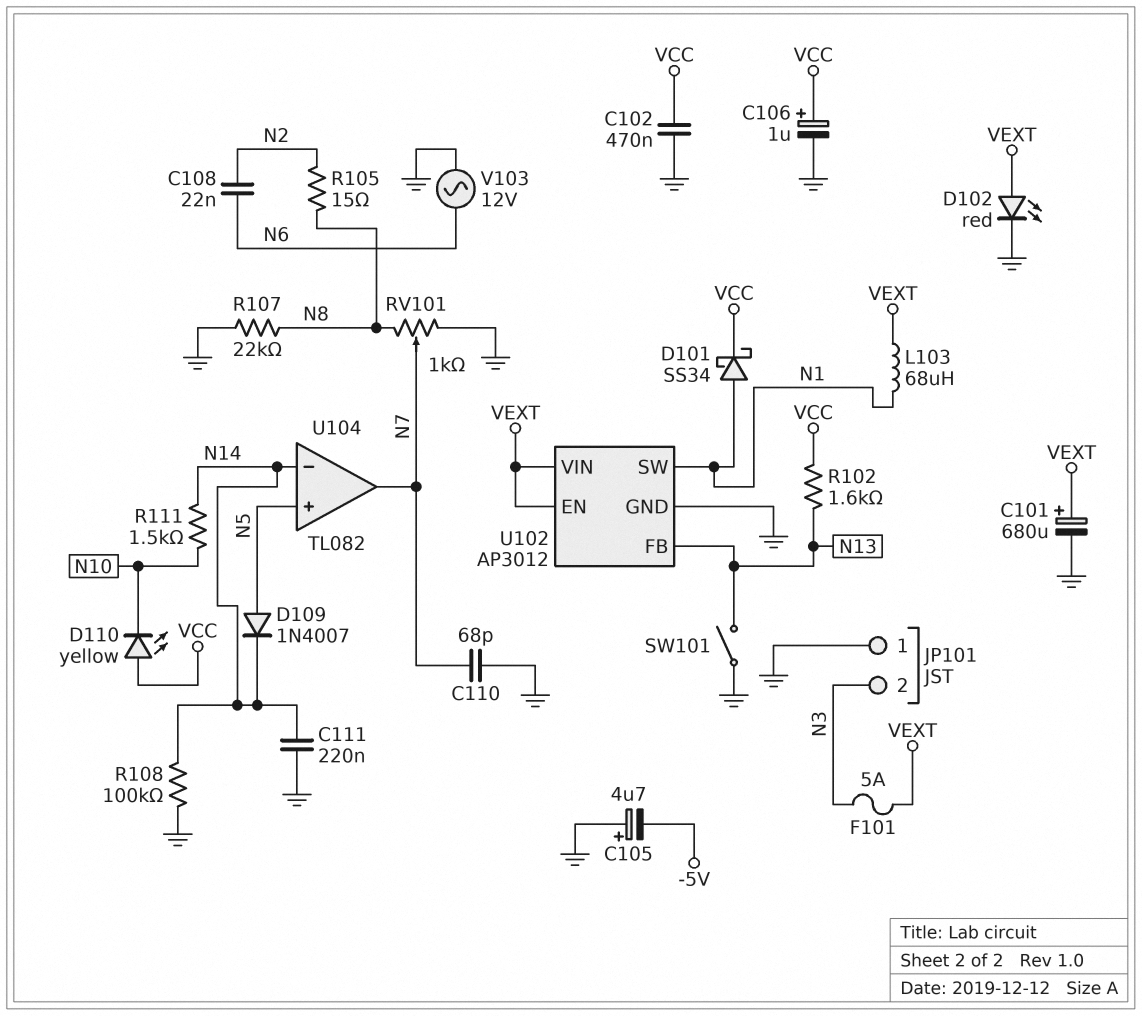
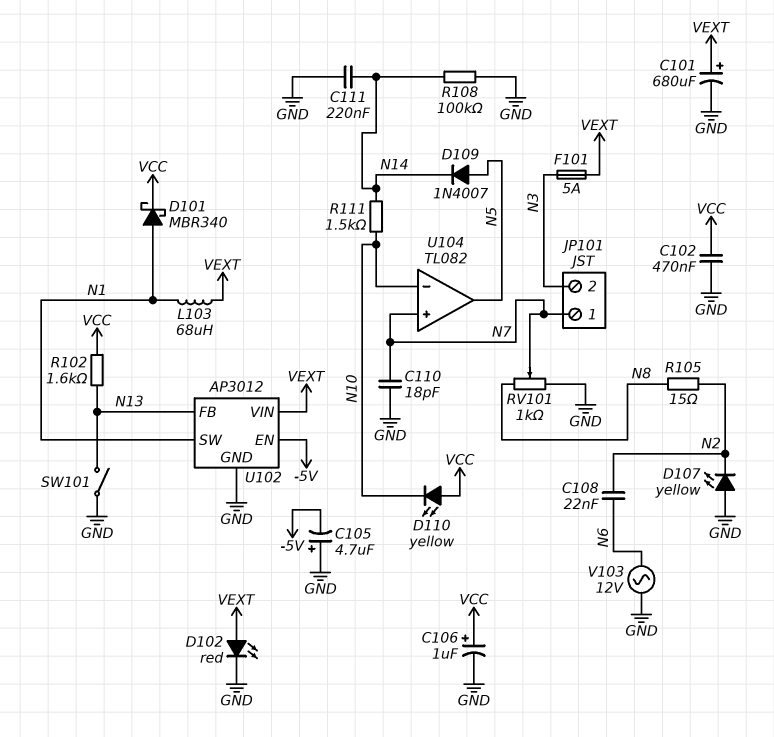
C110: 68pF (GND, N7) -> 18pF (GND, N7)
D101: schottky SS34 (A N1, K VCC) -> schottky MBR340 (A N1, K VCC)
D107: none -> LED yellow (A GND, K N2)
JP101 pin 1: GND -> N7
R107: 22k (GND, N8) -> none
U102 pin EN: VEXT -> -5V
U104 pin in+: N5 -> N7
U104 pin in-: N14 -> N10
U104 pin out: N7 -> N5

